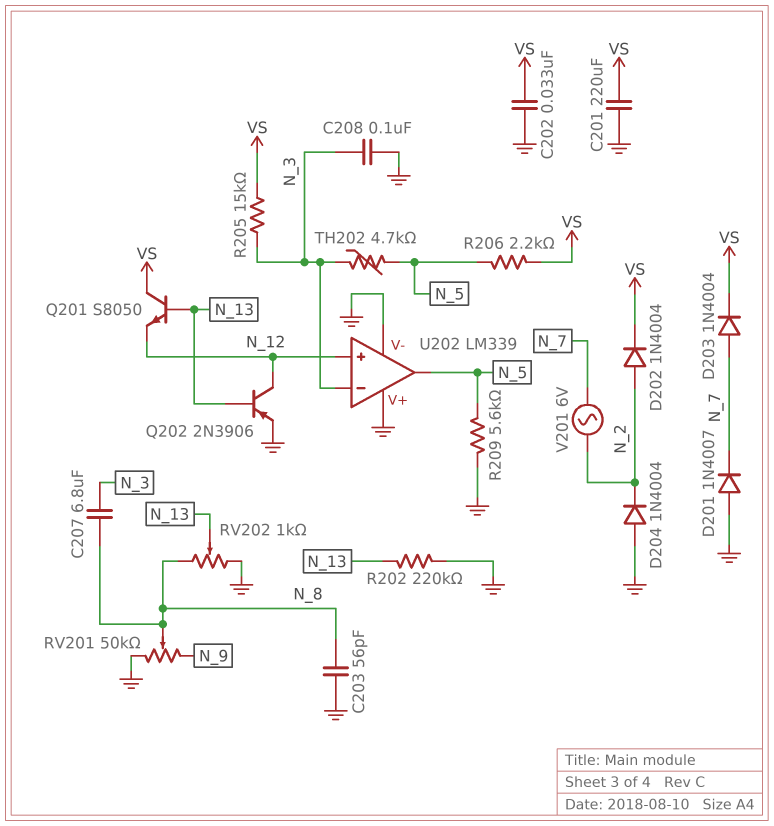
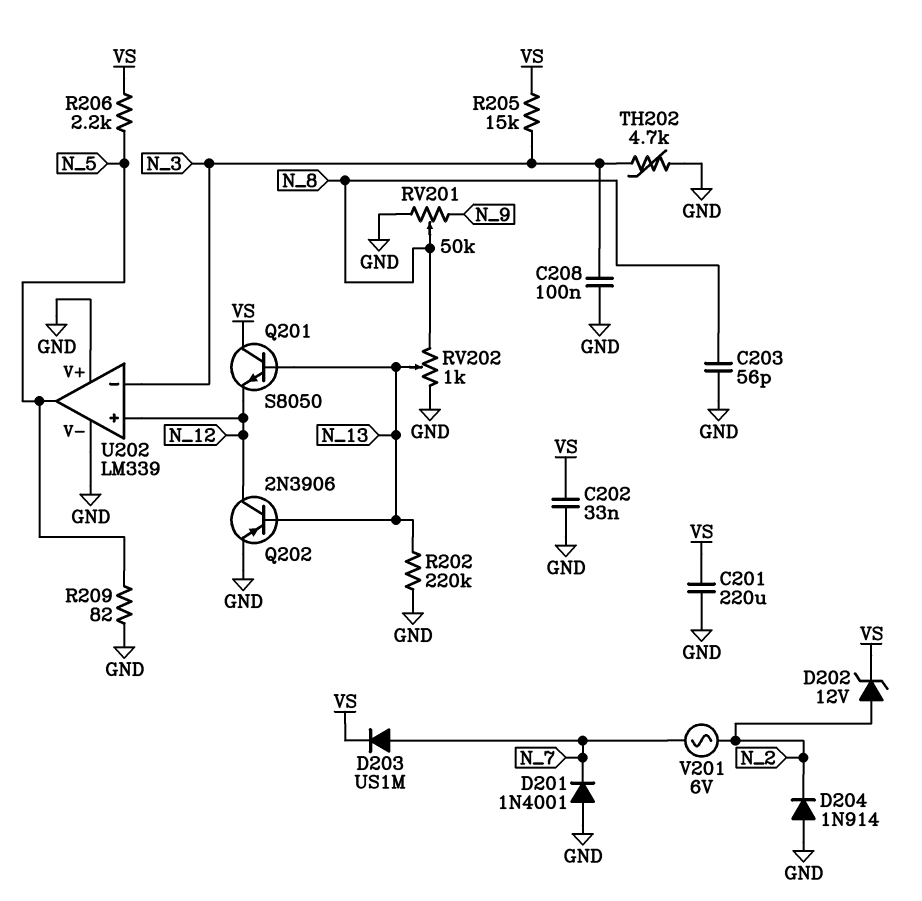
C207: 6.8uF (N_3, N_8) -> none
D201: diode 1N4007 (A GND, K N_7) -> diode 1N4001 (A GND, K N_7)
D202: diode 1N4004 (A N_2, K VS) -> zener 12V (A N_2, K VS)
D203: diode 1N4004 (A N_7, K VS) -> diode US1M (A N_7, K VS)
D204: diode 1N4004 (A GND, K N_2) -> diode 1N914 (A GND, K N_2)
R209: 5.6k (GND, N_5) -> 82 (GND, N_5)
TH202: 4.7k (N_3, N_5) -> 4.7k (GND, N_3)

